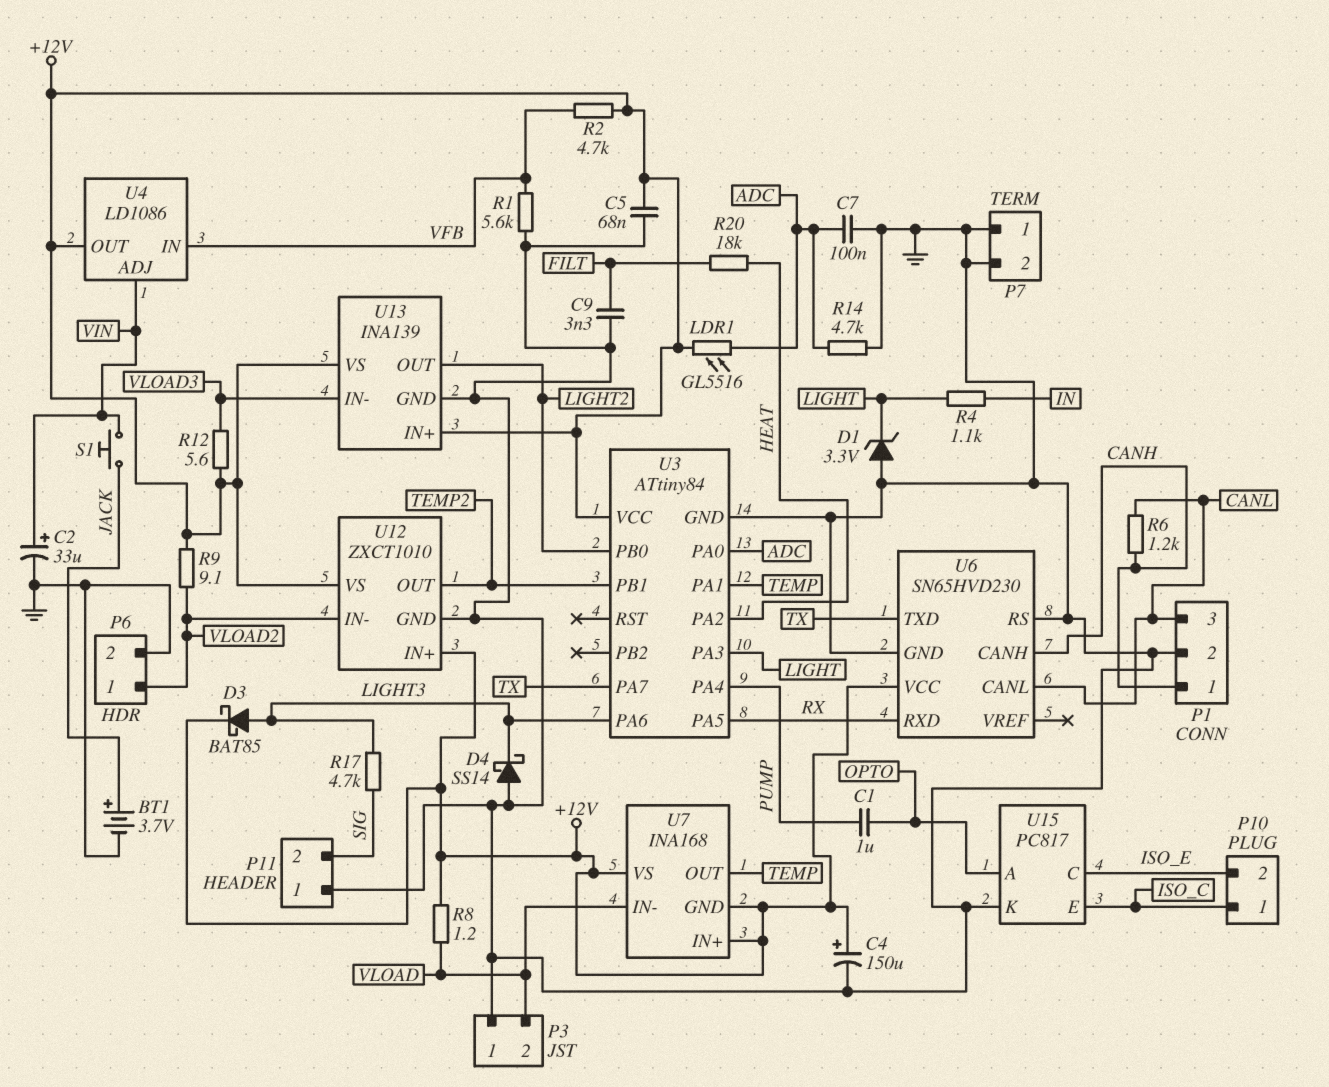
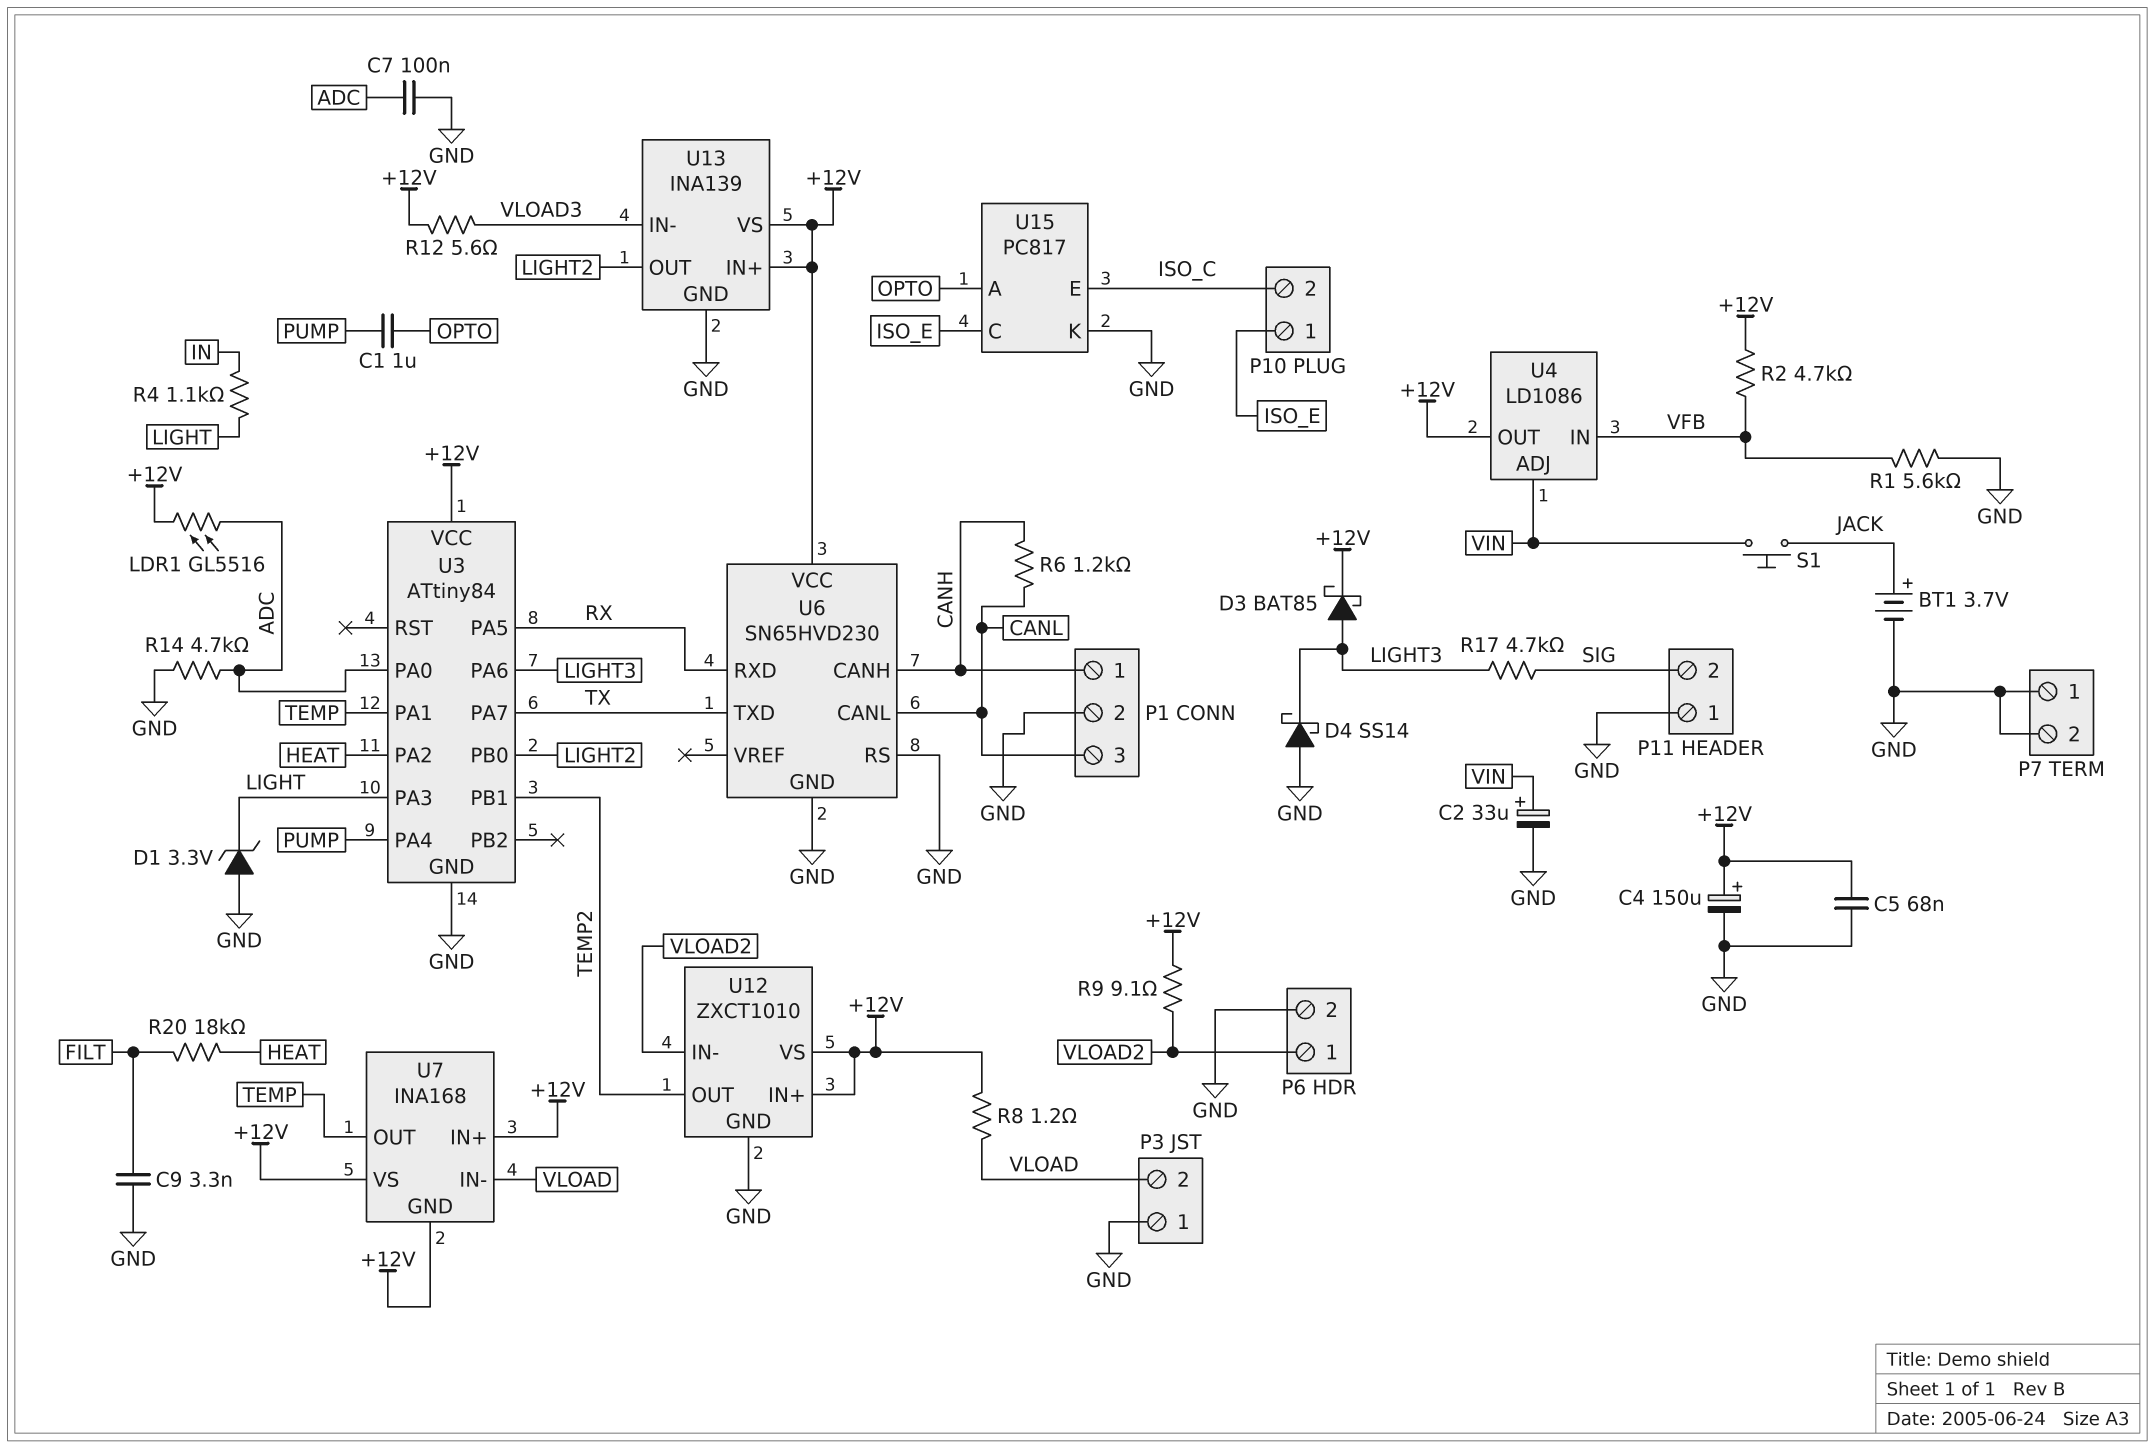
P10 pin 1: ISO_C -> ISO_E
P10 pin 2: ISO_E -> ISO_C

